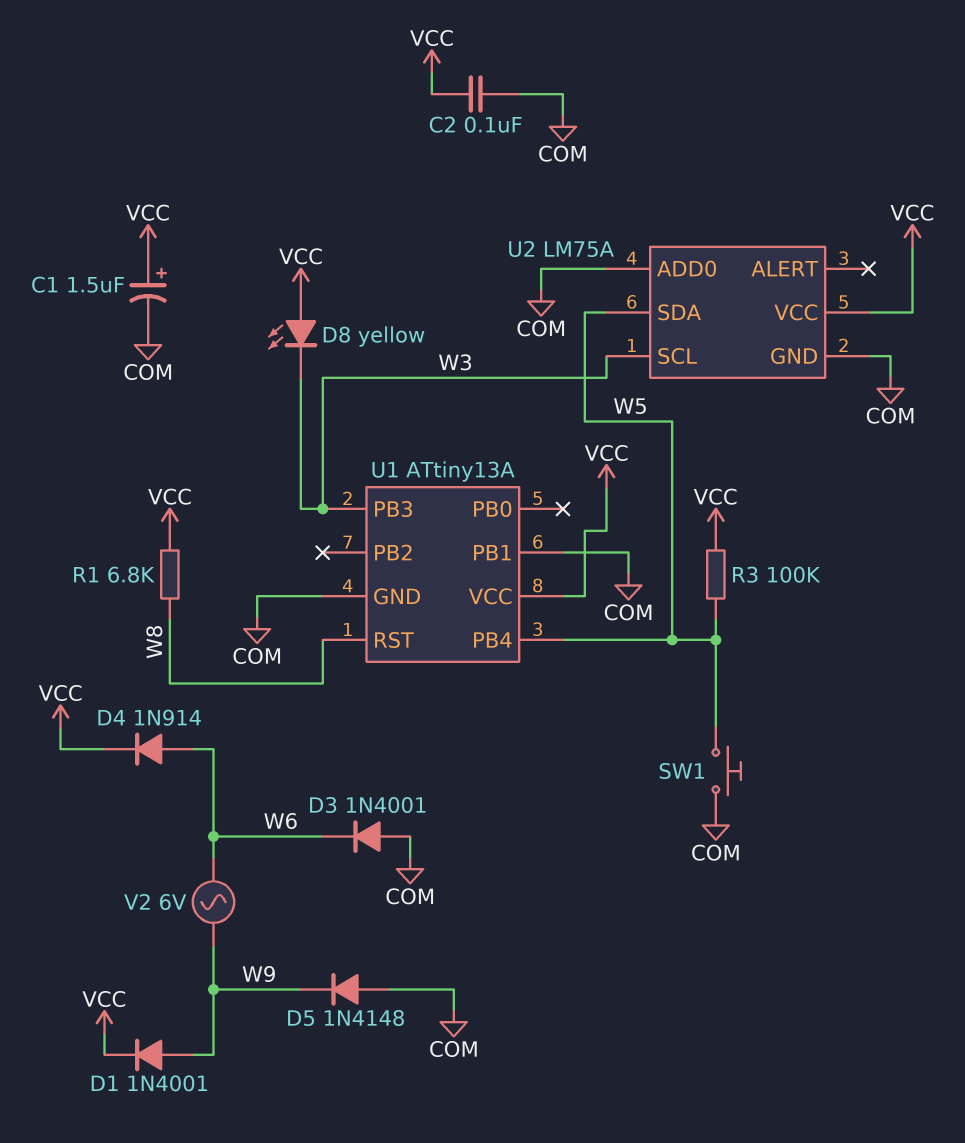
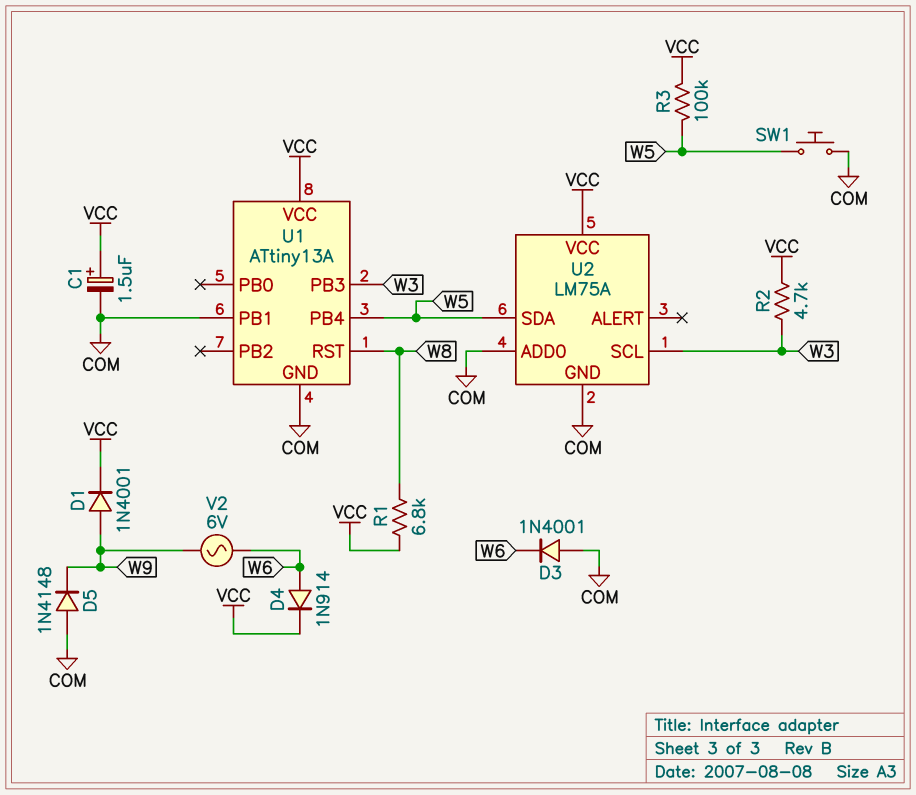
C2: 100nF (COM, VCC) -> none
D8: LED yellow (A VCC, K W3) -> none
R2: none -> 4.7k (VCC, W3)

